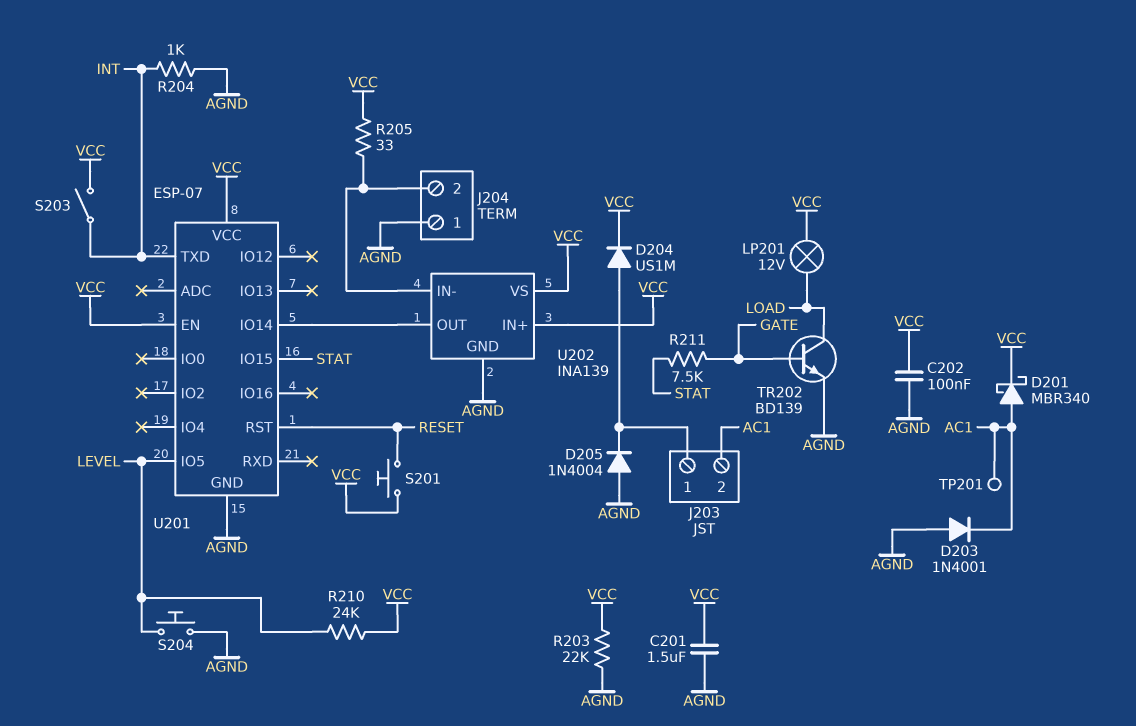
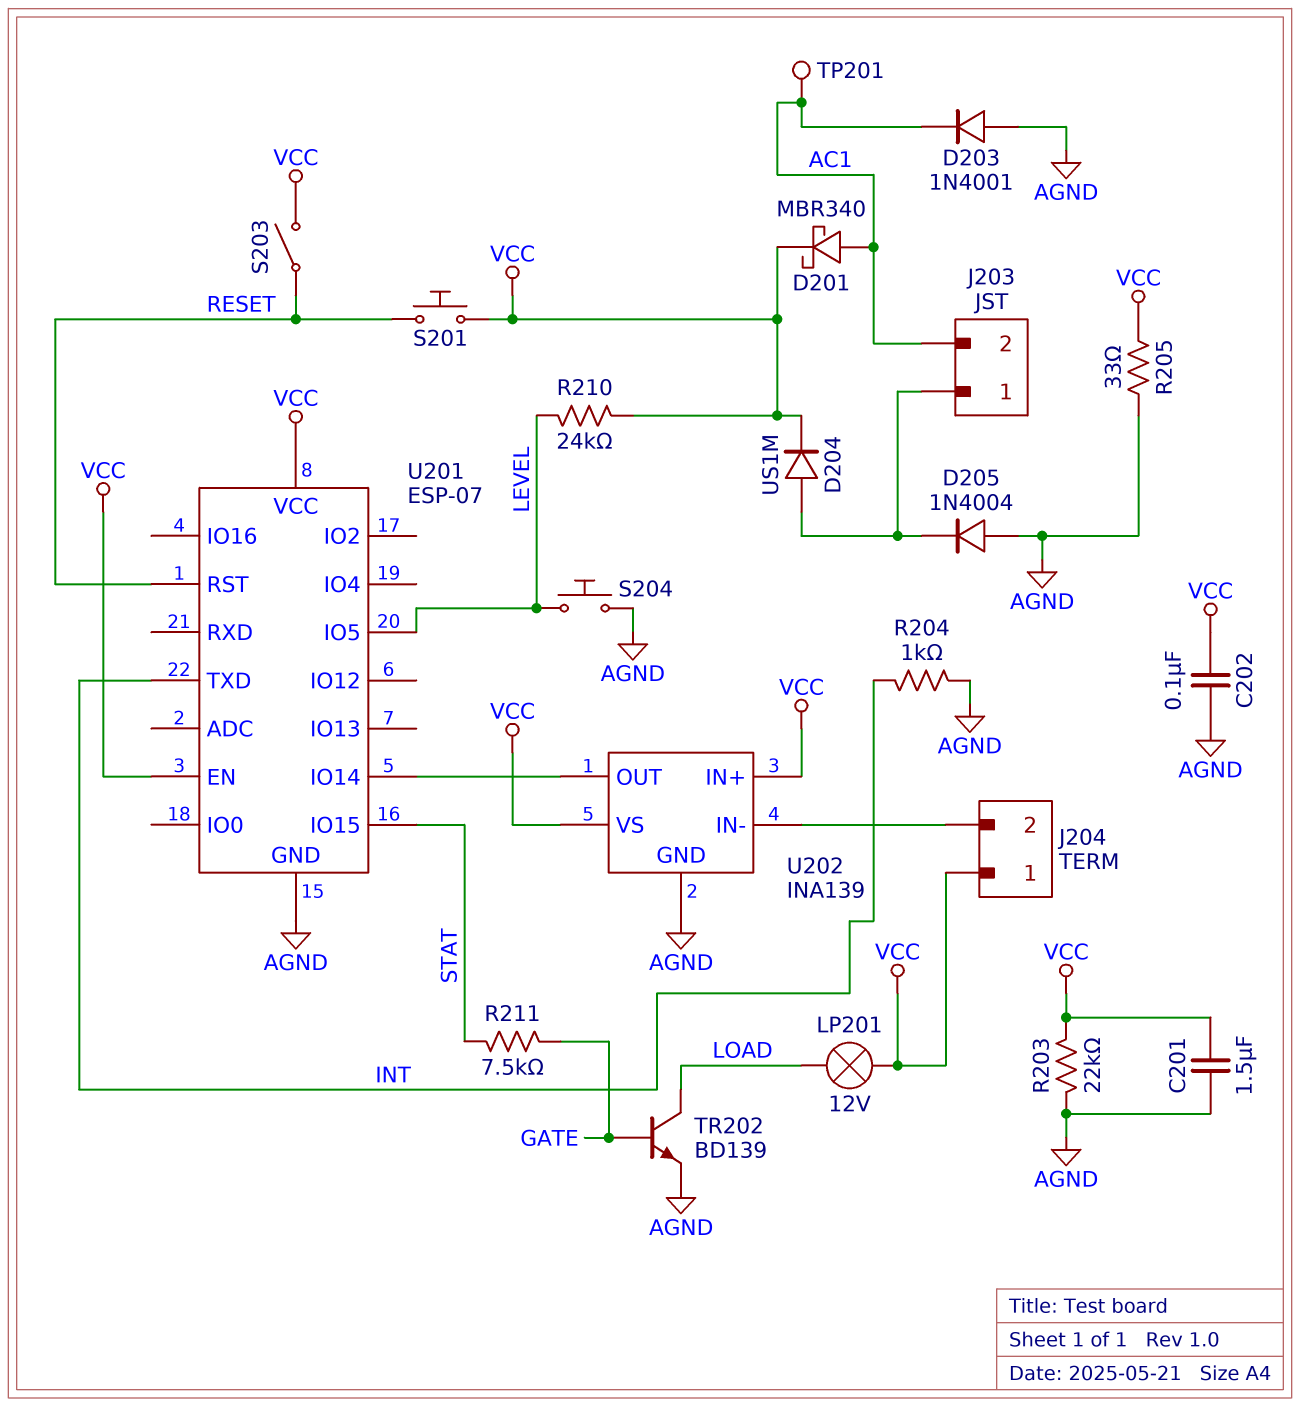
J204 pin 1: AGND -> VCC
R205: 33 (J204/2, VCC) -> 33 (AGND, VCC)
S203: switch (INT, VCC) -> switch (RESET, VCC)

